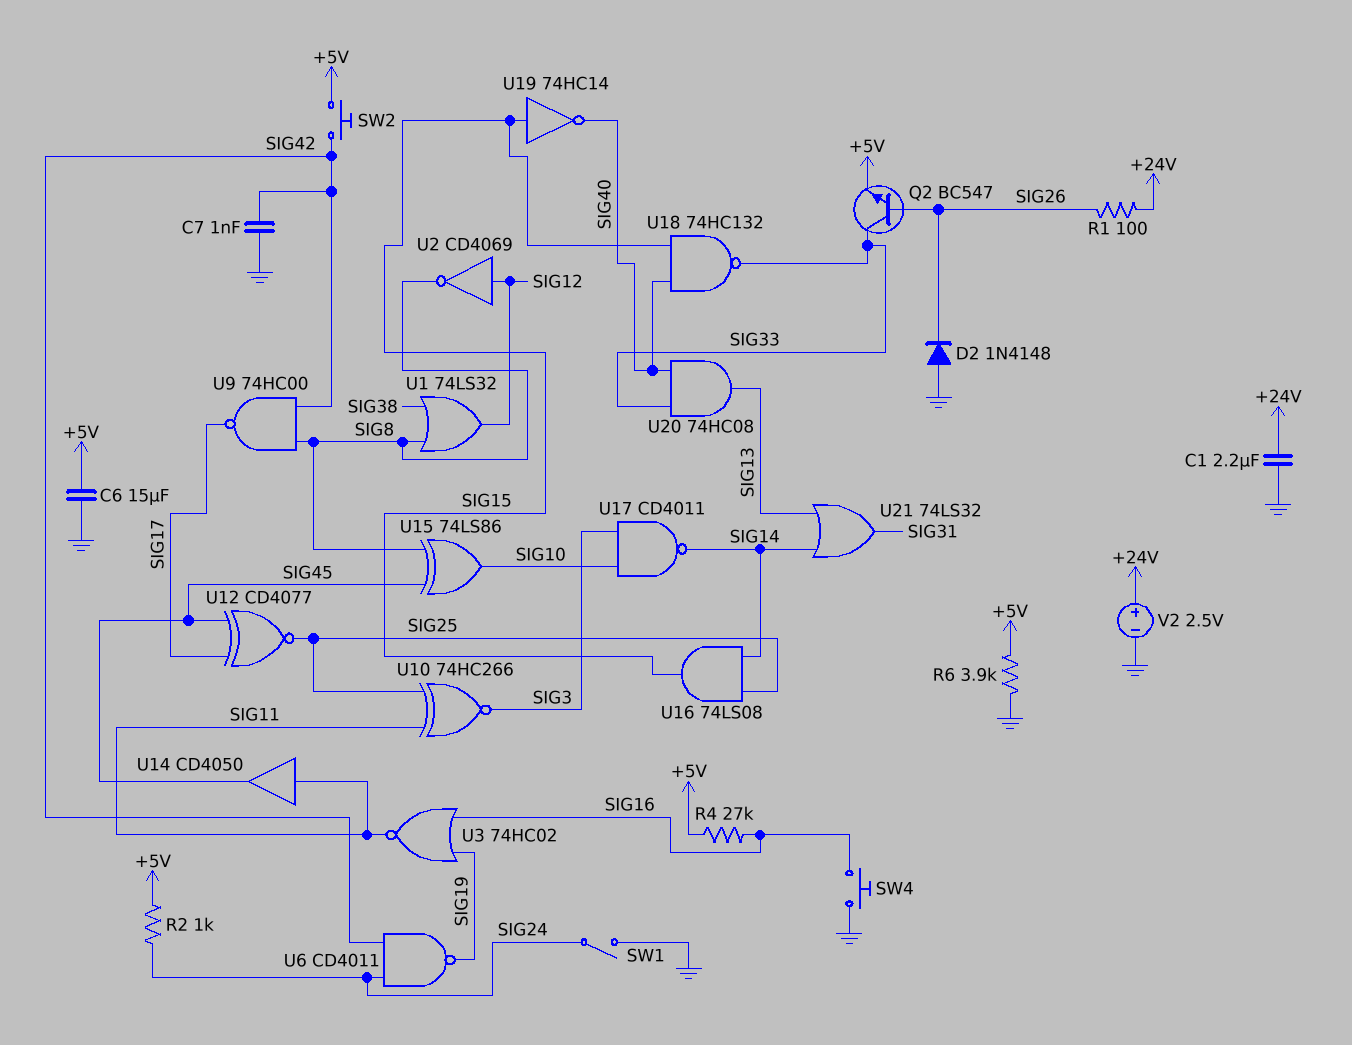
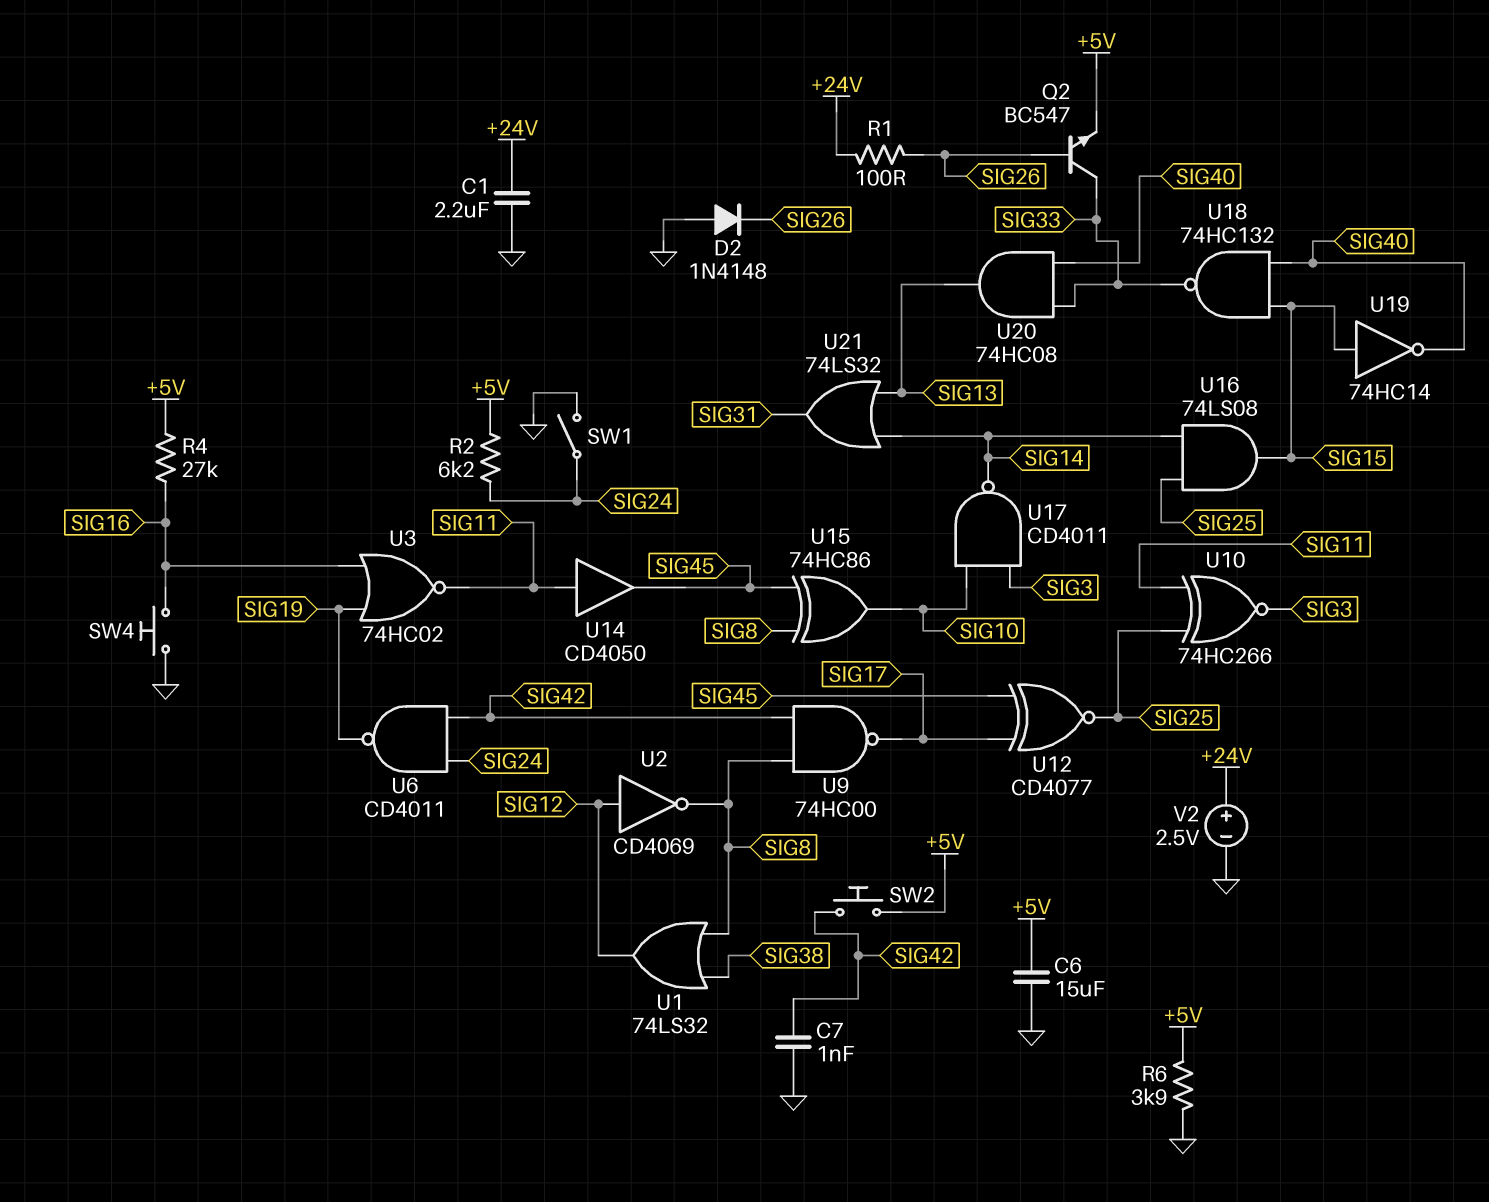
R2: 1k (+5V, SIG24) -> 6.2k (+5V, SIG24)
U15: XOR 74LS86 (in SIG8, in SIG45, out SIG10) -> XOR 74HC86 (in SIG8, in SIG45, out SIG10)

